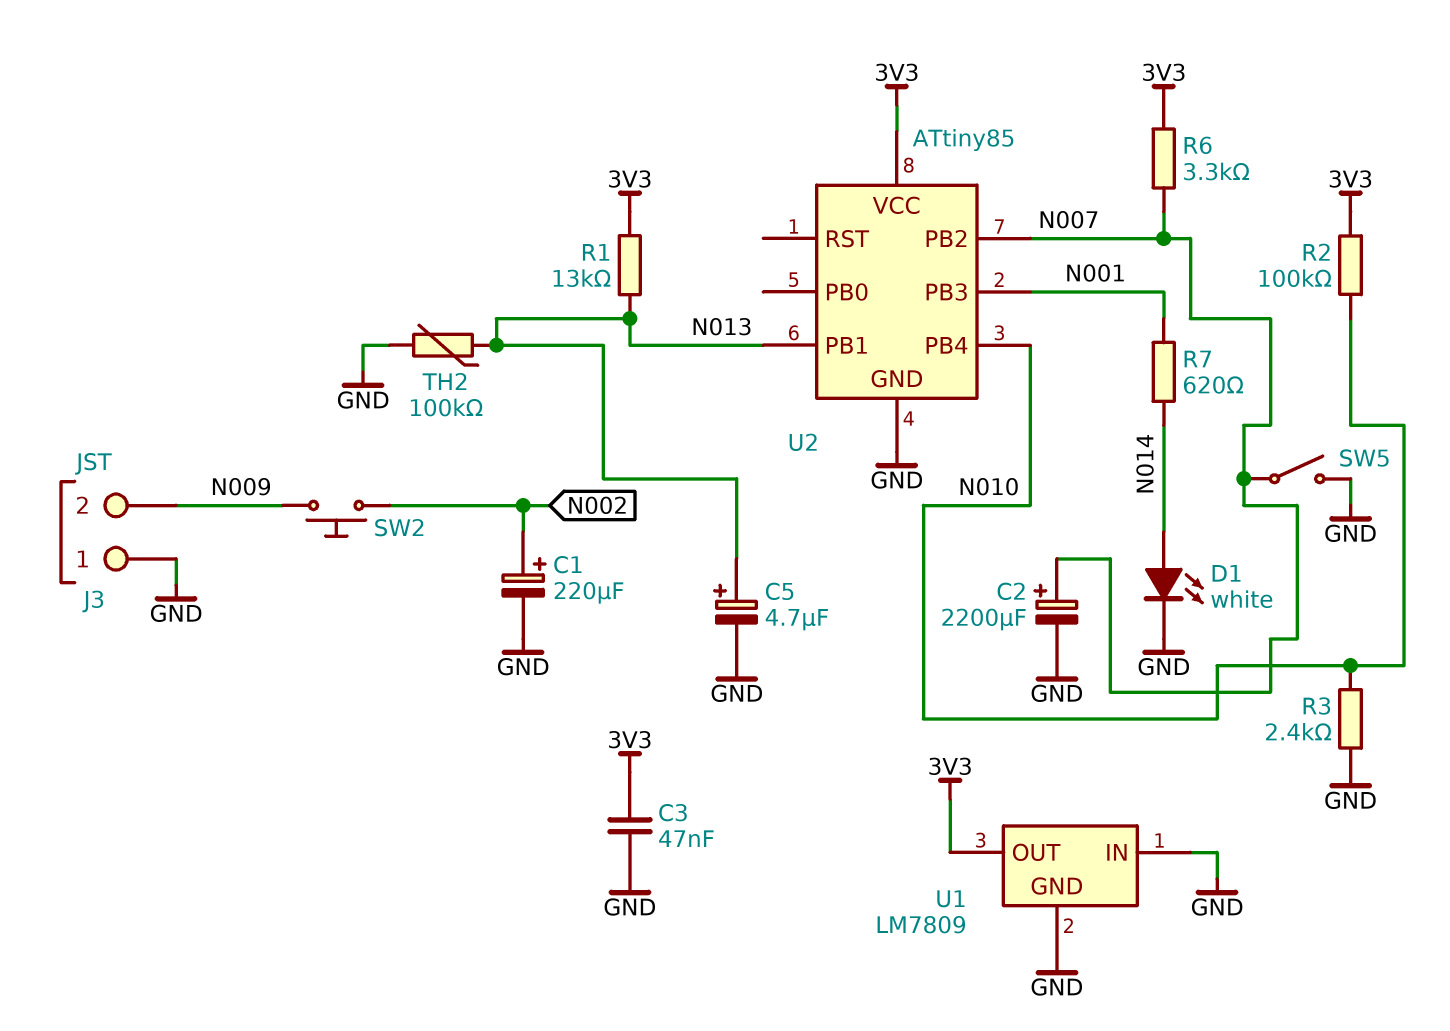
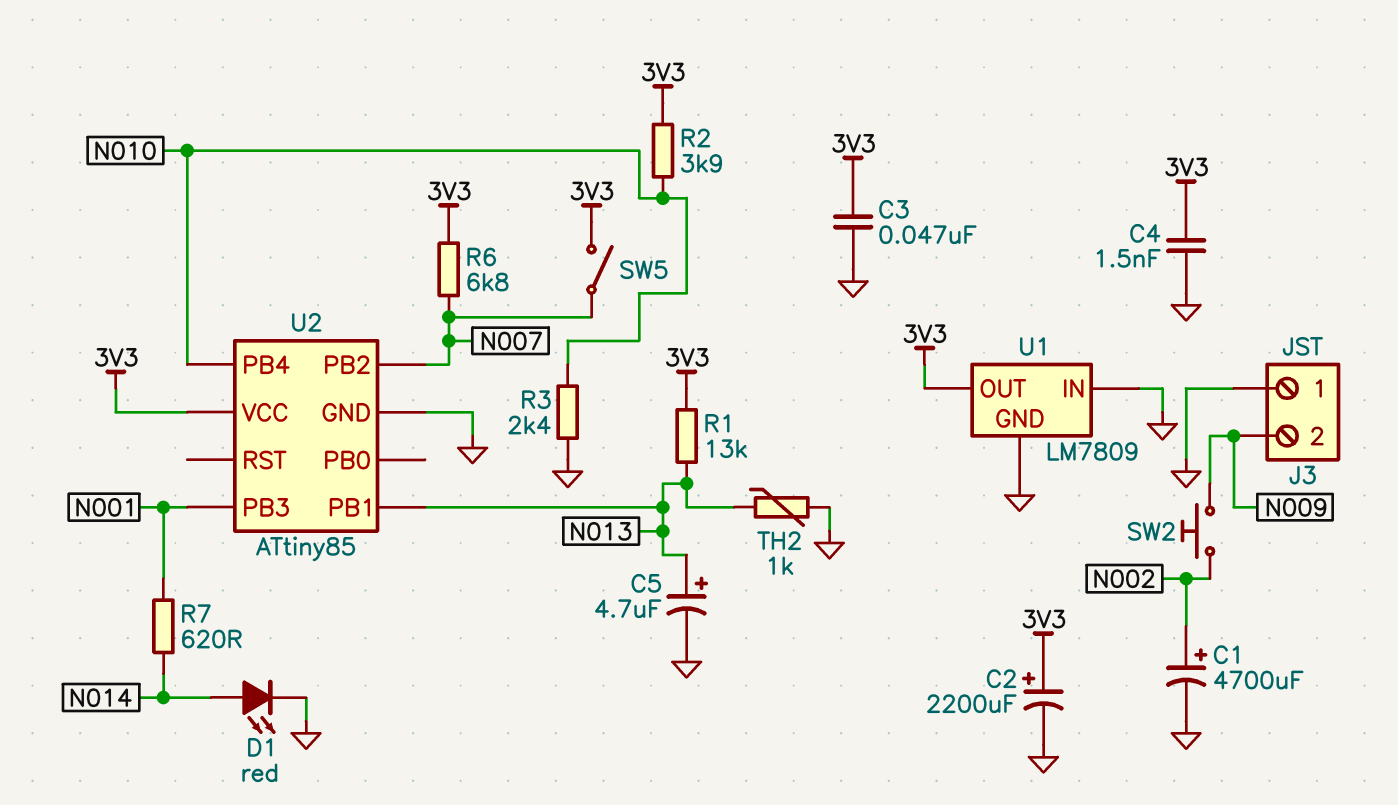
C1: 220uF (plus N002, minus GND) -> 4700uF (plus N002, minus GND)
C2: 2200uF (plus N007, minus GND) -> 2200uF (plus 3V3, minus GND)
C4: none -> 1.5nF (3V3, GND)
D1: LED white (A N014, K GND) -> LED red (A N014, K GND)
R2: 100k (3V3, N010) -> 3.9k (3V3, N010)
R6: 3.3k (3V3, N007) -> 6.8k (3V3, N007)
SW5: switch (GND, N007) -> switch (3V3, N007)
TH2: 100k (GND, N013) -> 1k (GND, N013)

